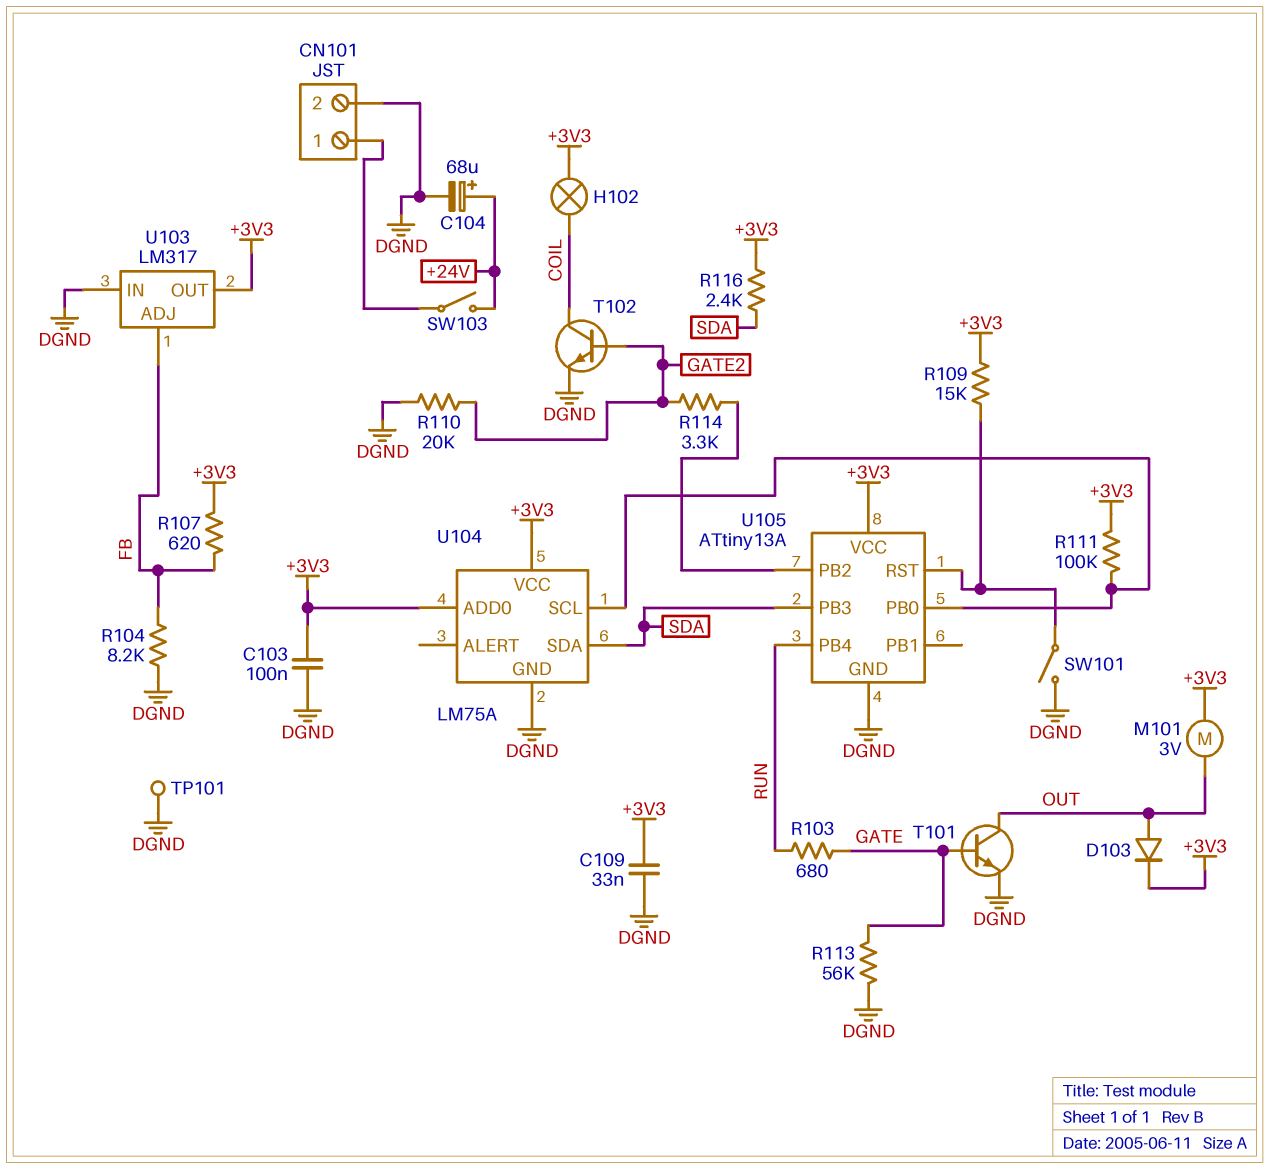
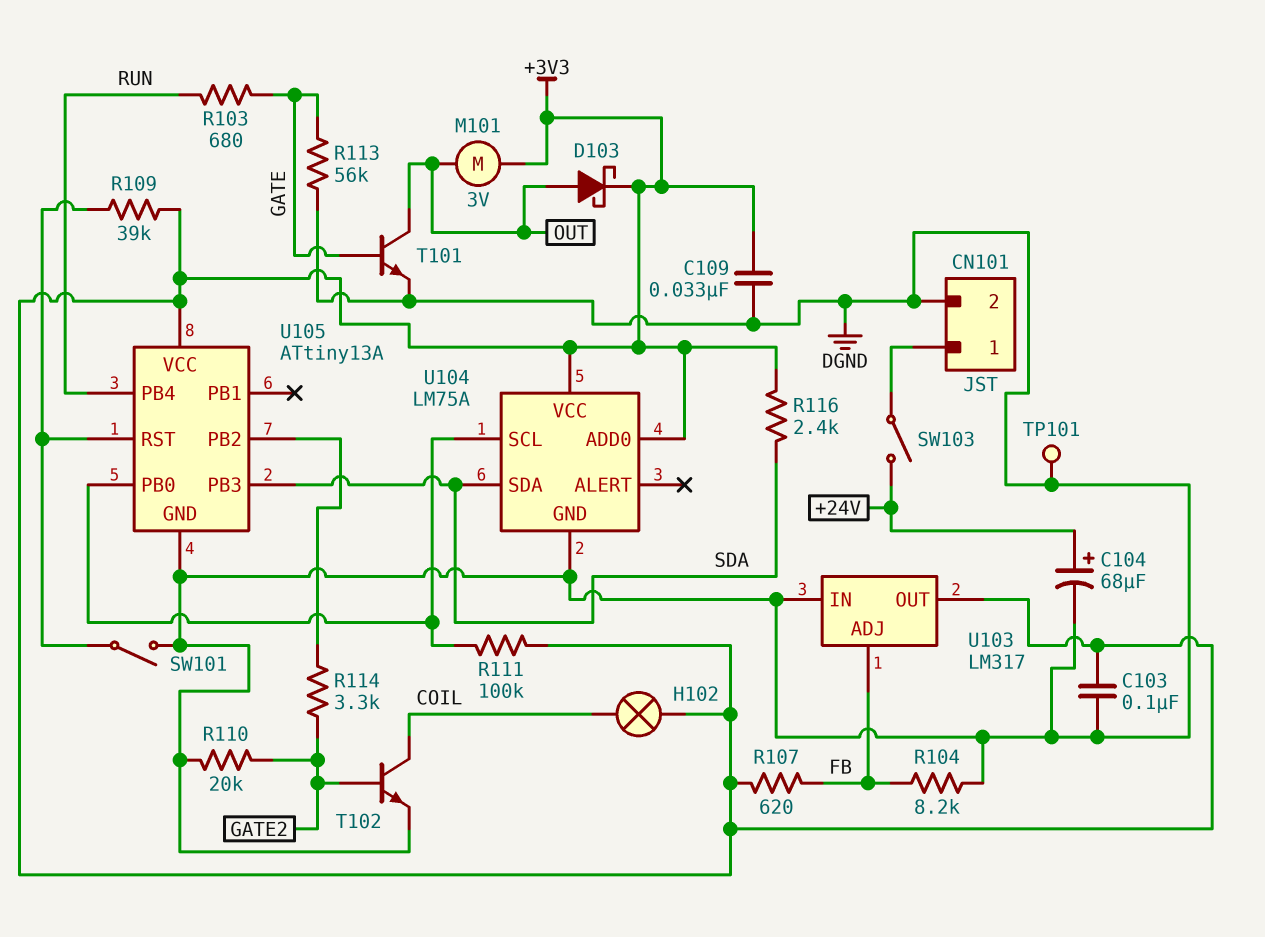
D103: diode (A OUT, K +3V3) -> schottky (A OUT, K +3V3)
R109: 15k (+3V3, U105/RST) -> 39k (+3V3, U105/RST)

